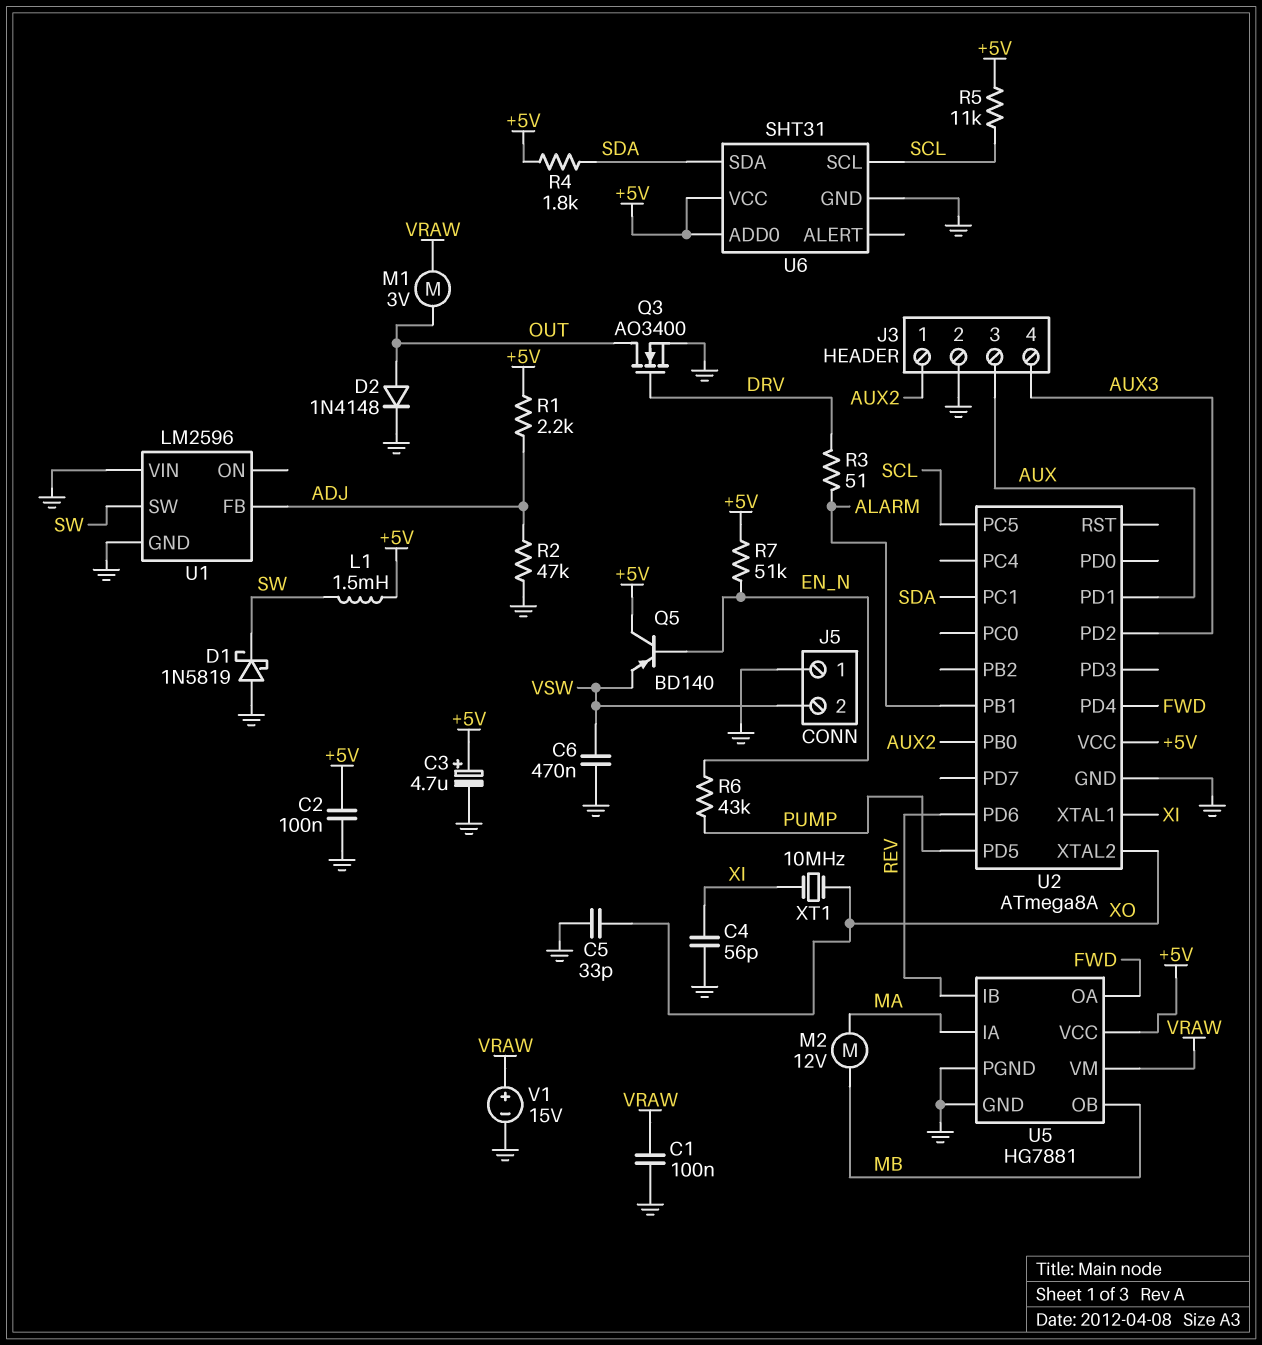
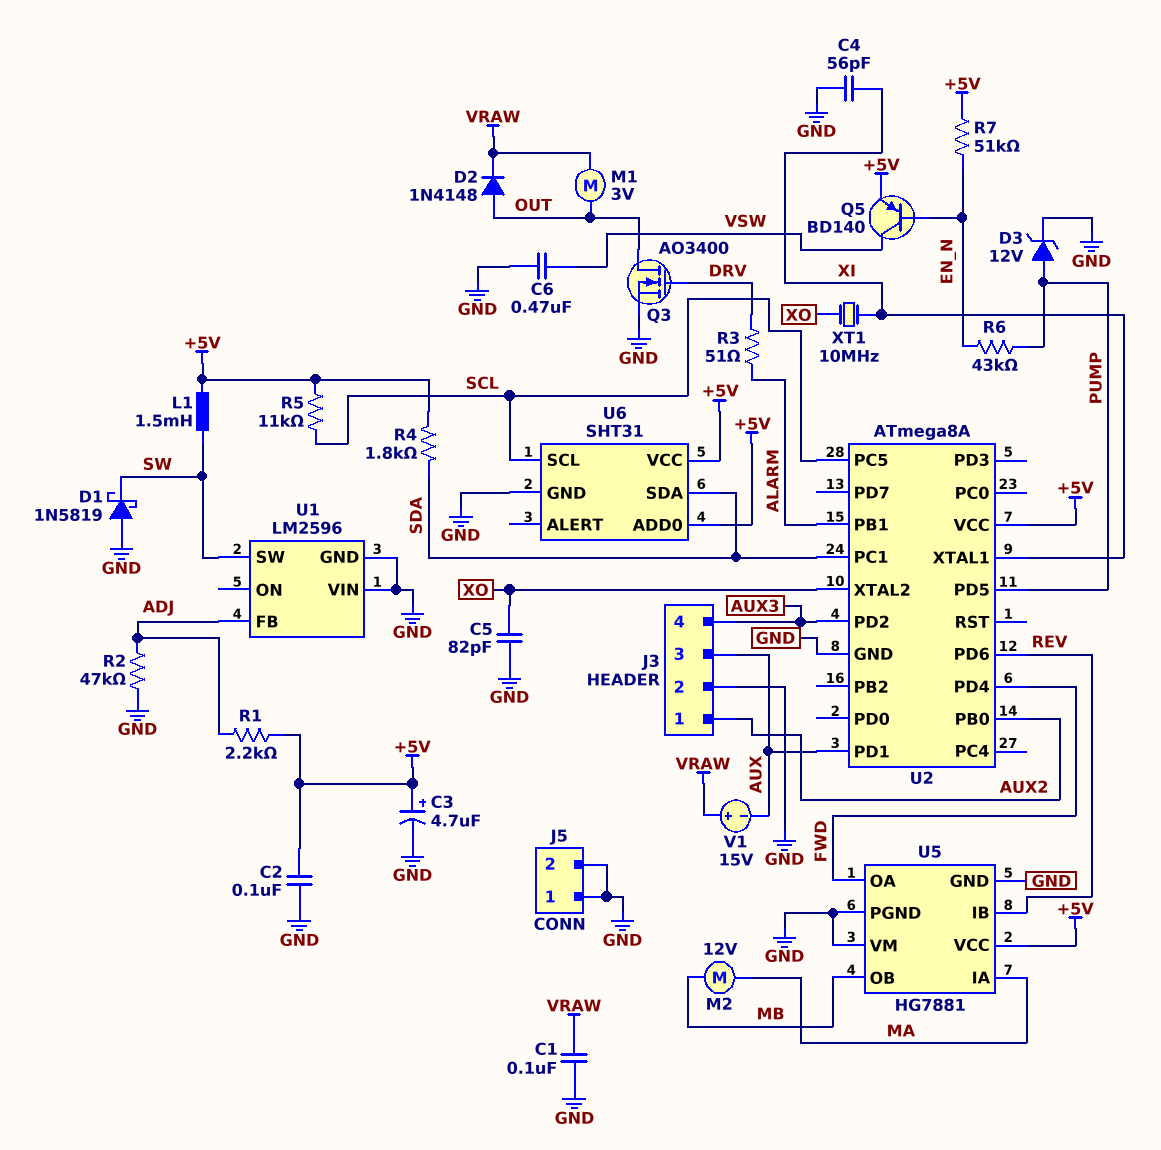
C5: 33pF (GND, XO) -> 82pF (GND, XO)
D2: diode 1N4148 (A OUT, K GND) -> diode 1N4148 (A OUT, K VRAW)
D3: none -> zener 12V (A PUMP, K GND)
J5 pin 2: VSW -> GND
Q5: PNP BD140 (B EN_N, C +5V, E VSW) -> PNP BD140 (B EN_N, C VSW, E +5V)
U5 pin VM: VRAW -> GND
V1: 15V (plus VRAW, minus GND) -> 15V (plus VRAW, minus AUX)

